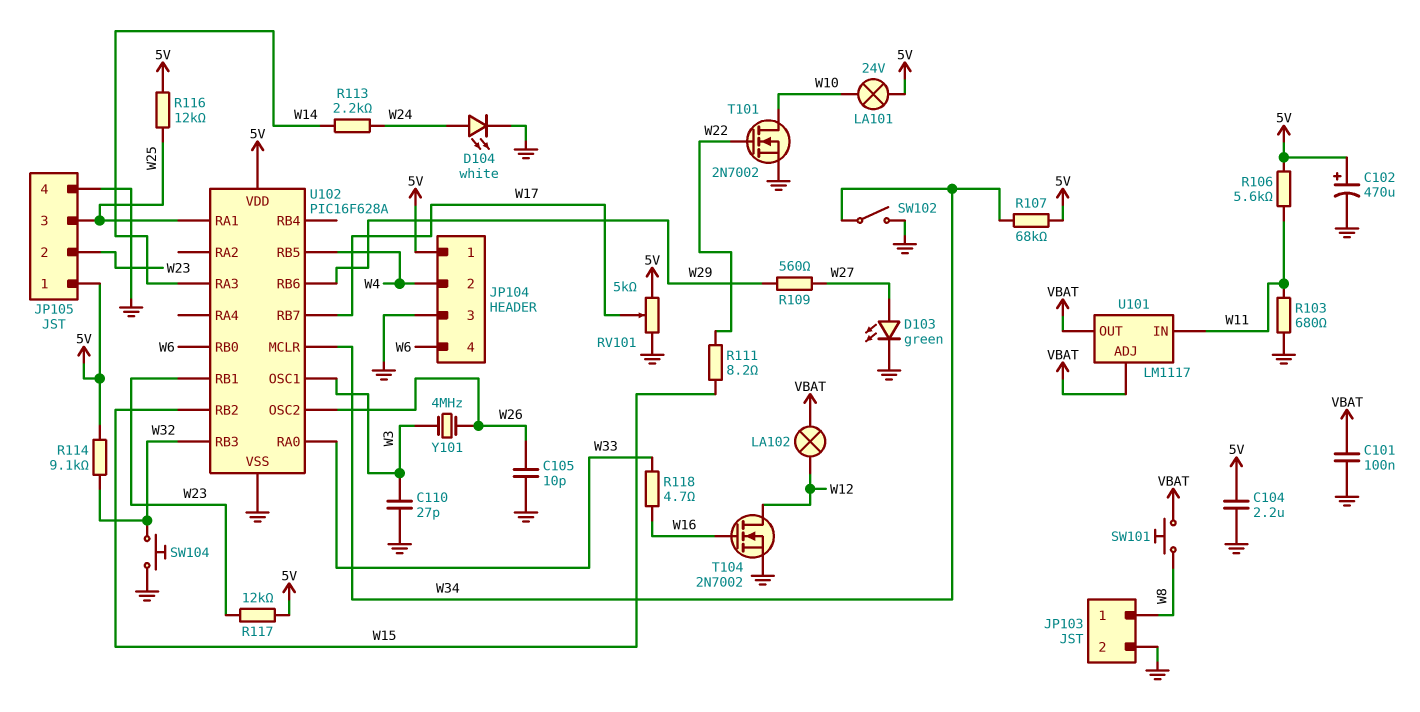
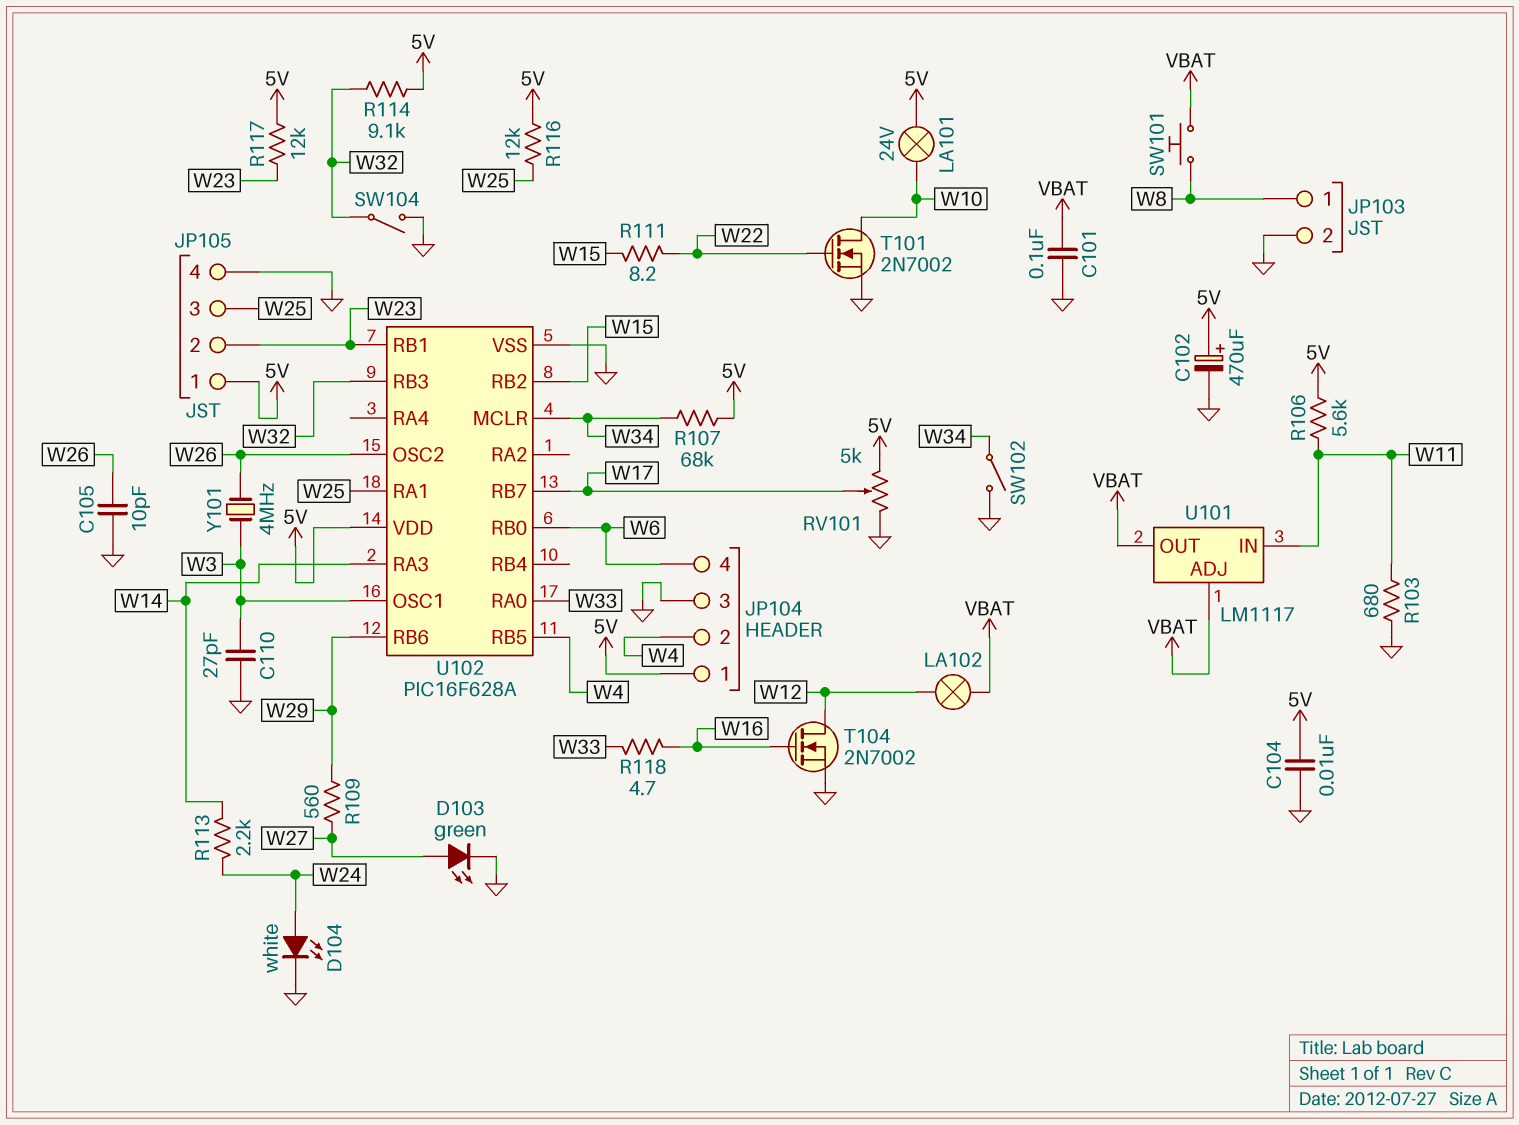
C104: 2.2uF (5V, GND) -> 10nF (5V, GND)
SW104: button (GND, W32) -> switch (GND, W32)

